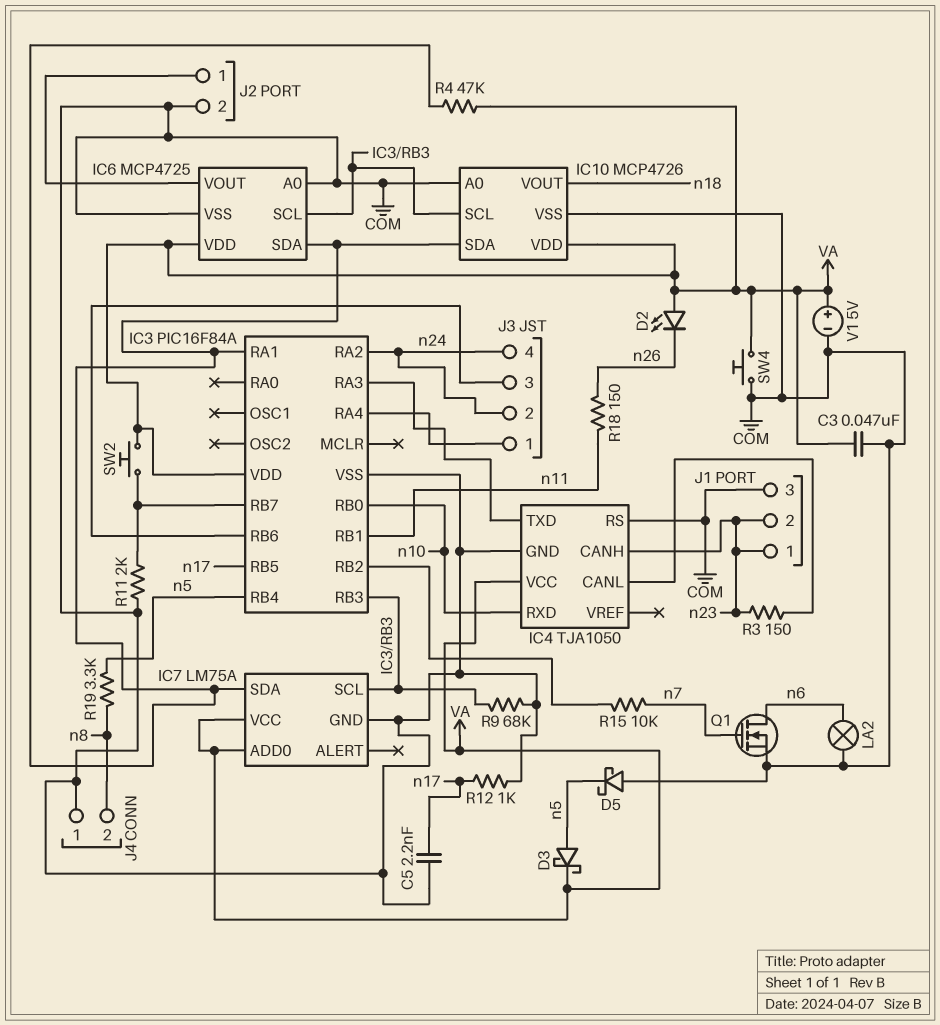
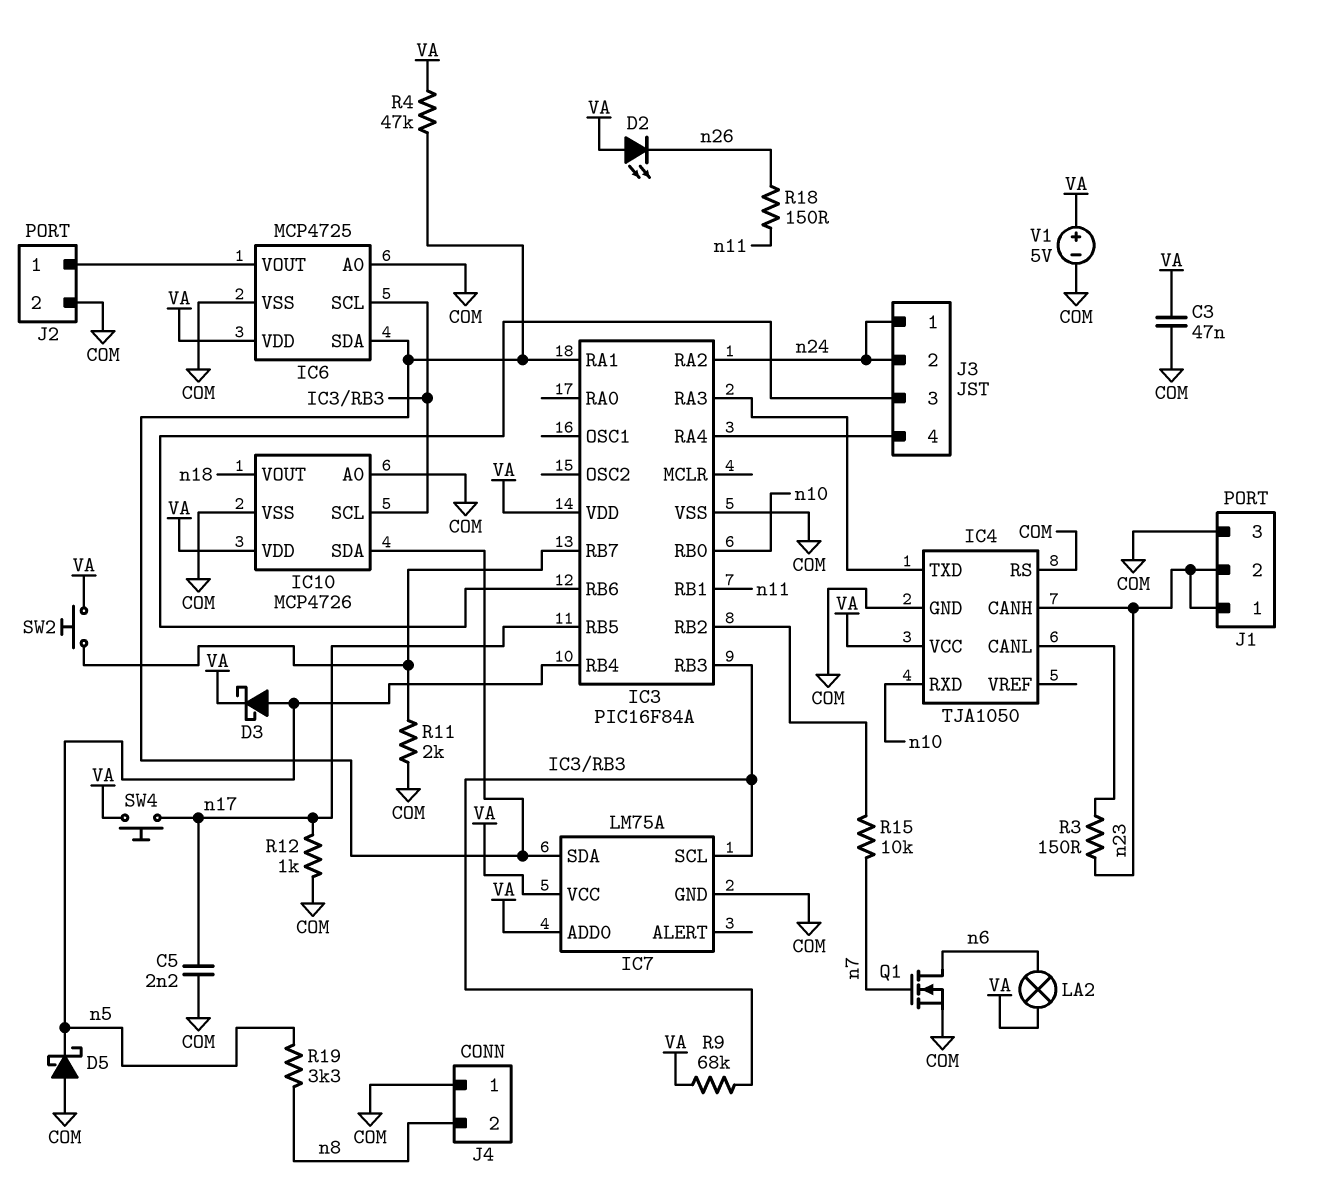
J3 pin 1: IC3/RA4 -> n24
J3 pin 4: n24 -> IC3/RA4
LA2: lamp (COM, n6) -> lamp (VA, n6)
R9: 68k (COM, IC3/RB3) -> 68k (IC3/RB3, VA)
SW4: button (COM, VA) -> button (VA, n17)

